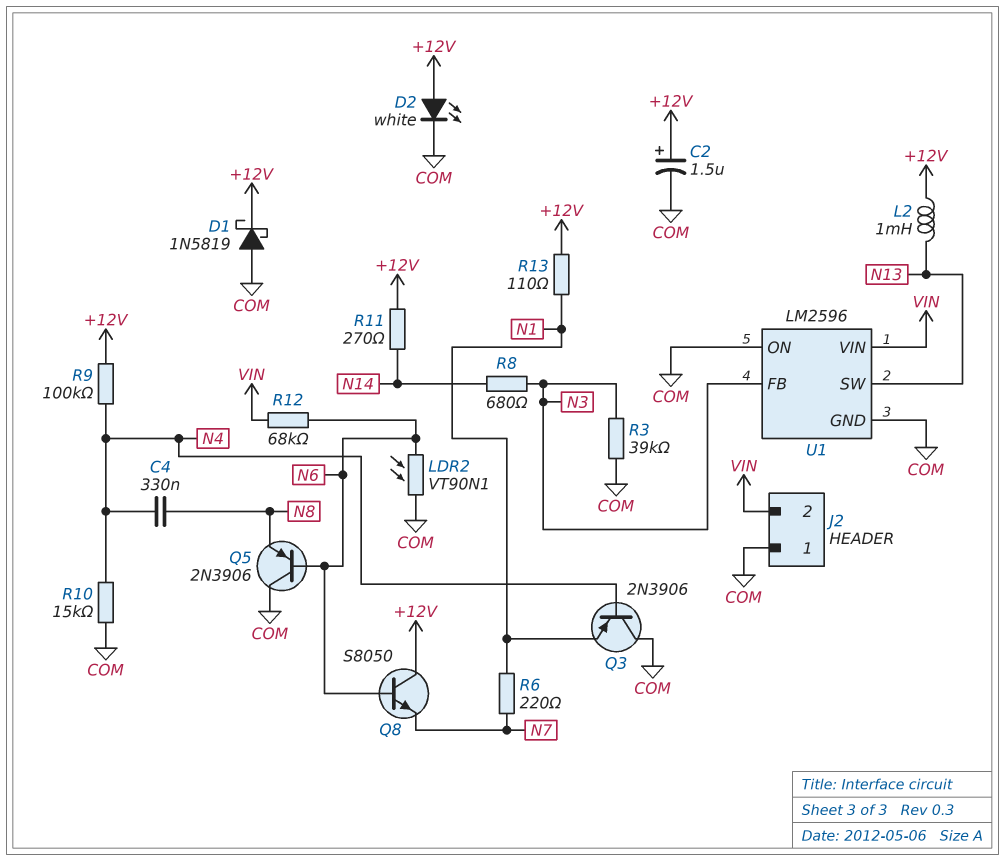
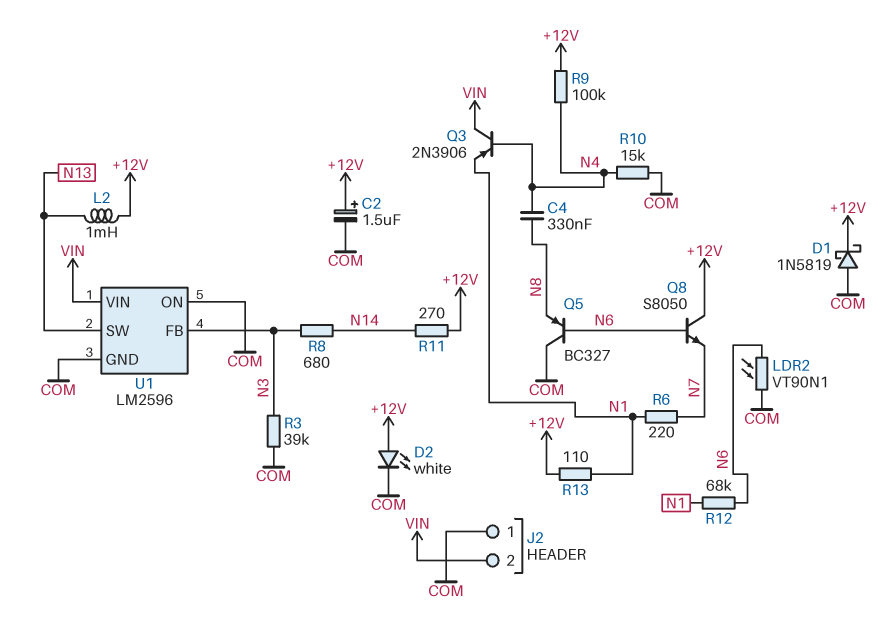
Q3: PNP 2N3906 (B N4, C COM, E N1) -> PNP 2N3906 (B N4, C VIN, E N1)
Q5: PNP 2N3906 (B N6, C COM, E N8) -> PNP BC327 (B N6, C COM, E N8)
R12: 68k (N6, VIN) -> 68k (N1, N6)

